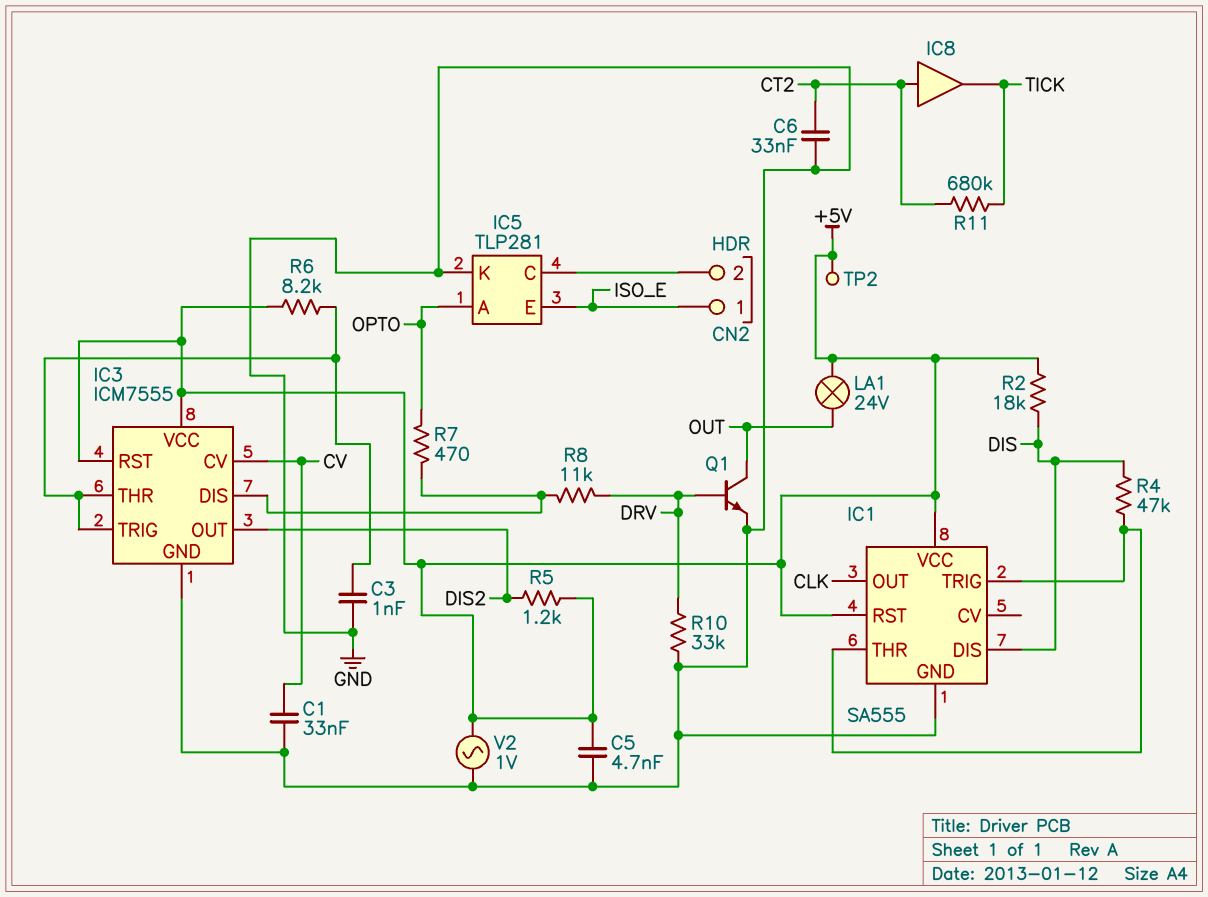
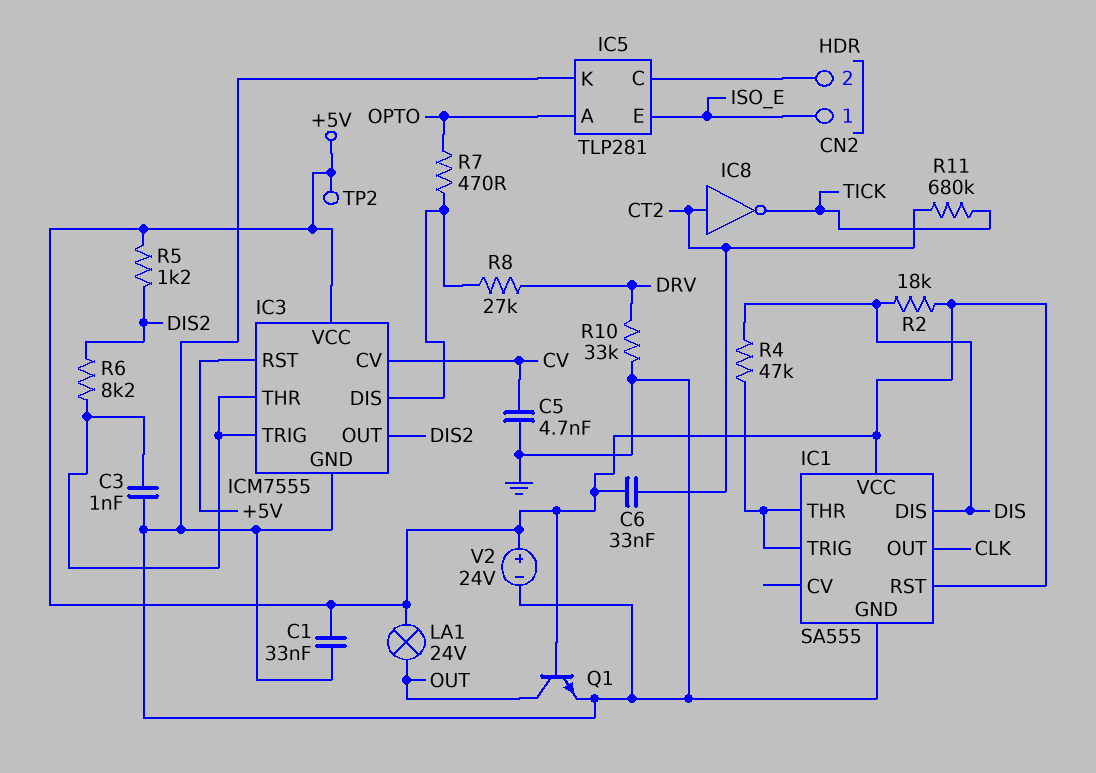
C1: 33nF (CV, GND) -> 33nF (+5V, GND)
C5: 4.7nF (+5V, GND) -> 4.7nF (CV, GND)
C6: 33nF (CT2, GND) -> 33nF (+5V, CT2)
IC8: buffer (in CT2, out TICK) -> NOT (in CT2, out TICK)
Q1: NPN (B DRV, C OUT, E GND) -> NPN (B +5V, C OUT, E GND)
R6: 8.2k (+5V, IC3/THR) -> 8.2k (DIS2, IC3/THR)
R8: 11k (DRV, IC3/DIS) -> 27k (DRV, IC3/DIS)
V2: AC 1V (+5V, GND) -> 24V (plus +5V, minus GND)

